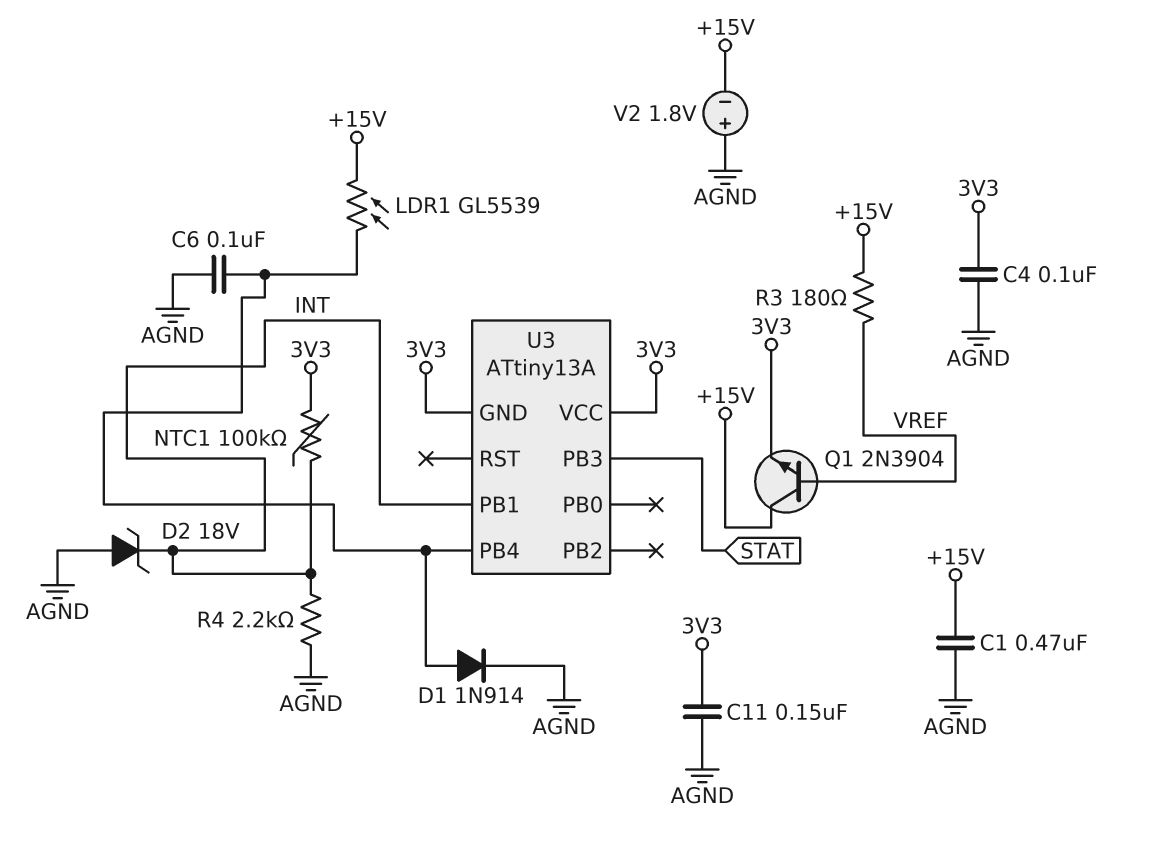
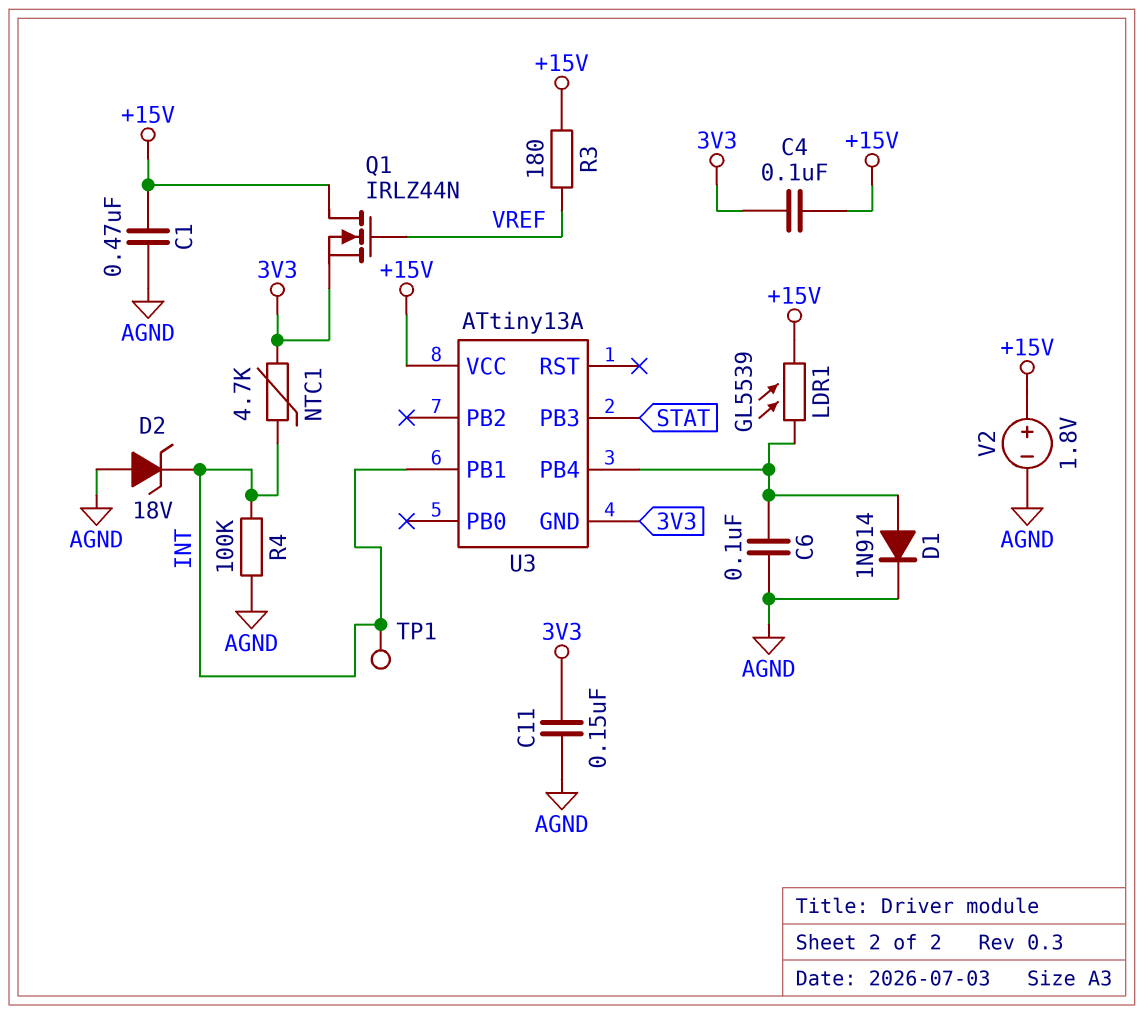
C4: 100nF (3V3, AGND) -> 100nF (+15V, 3V3)
NTC1: 100k (3V3, INT) -> 4.7k (3V3, INT)
Q1: NPN 2N3904 (B VREF, C +15V, E 3V3) -> NMOS IRLZ44N (G VREF, D +15V, S 3V3)
R4: 2.2k (AGND, INT) -> 100k (AGND, INT)
TP1: none -> test point (INT)
U3 pin VCC: 3V3 -> +15V
V2: 1.8V (plus AGND, minus +15V) -> 1.8V (plus +15V, minus AGND)

